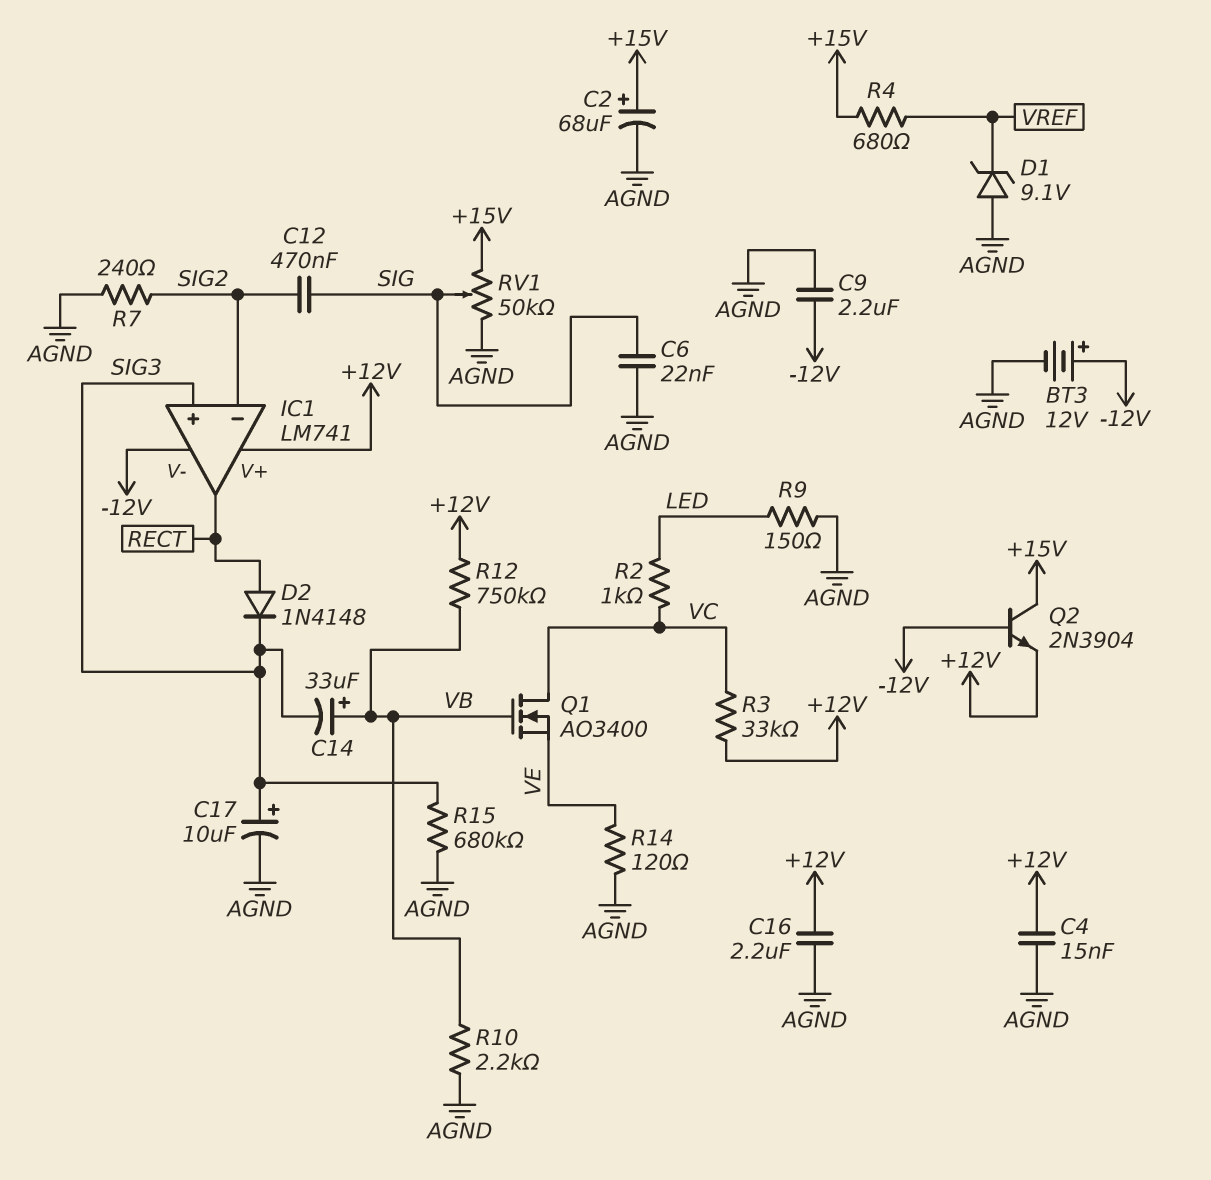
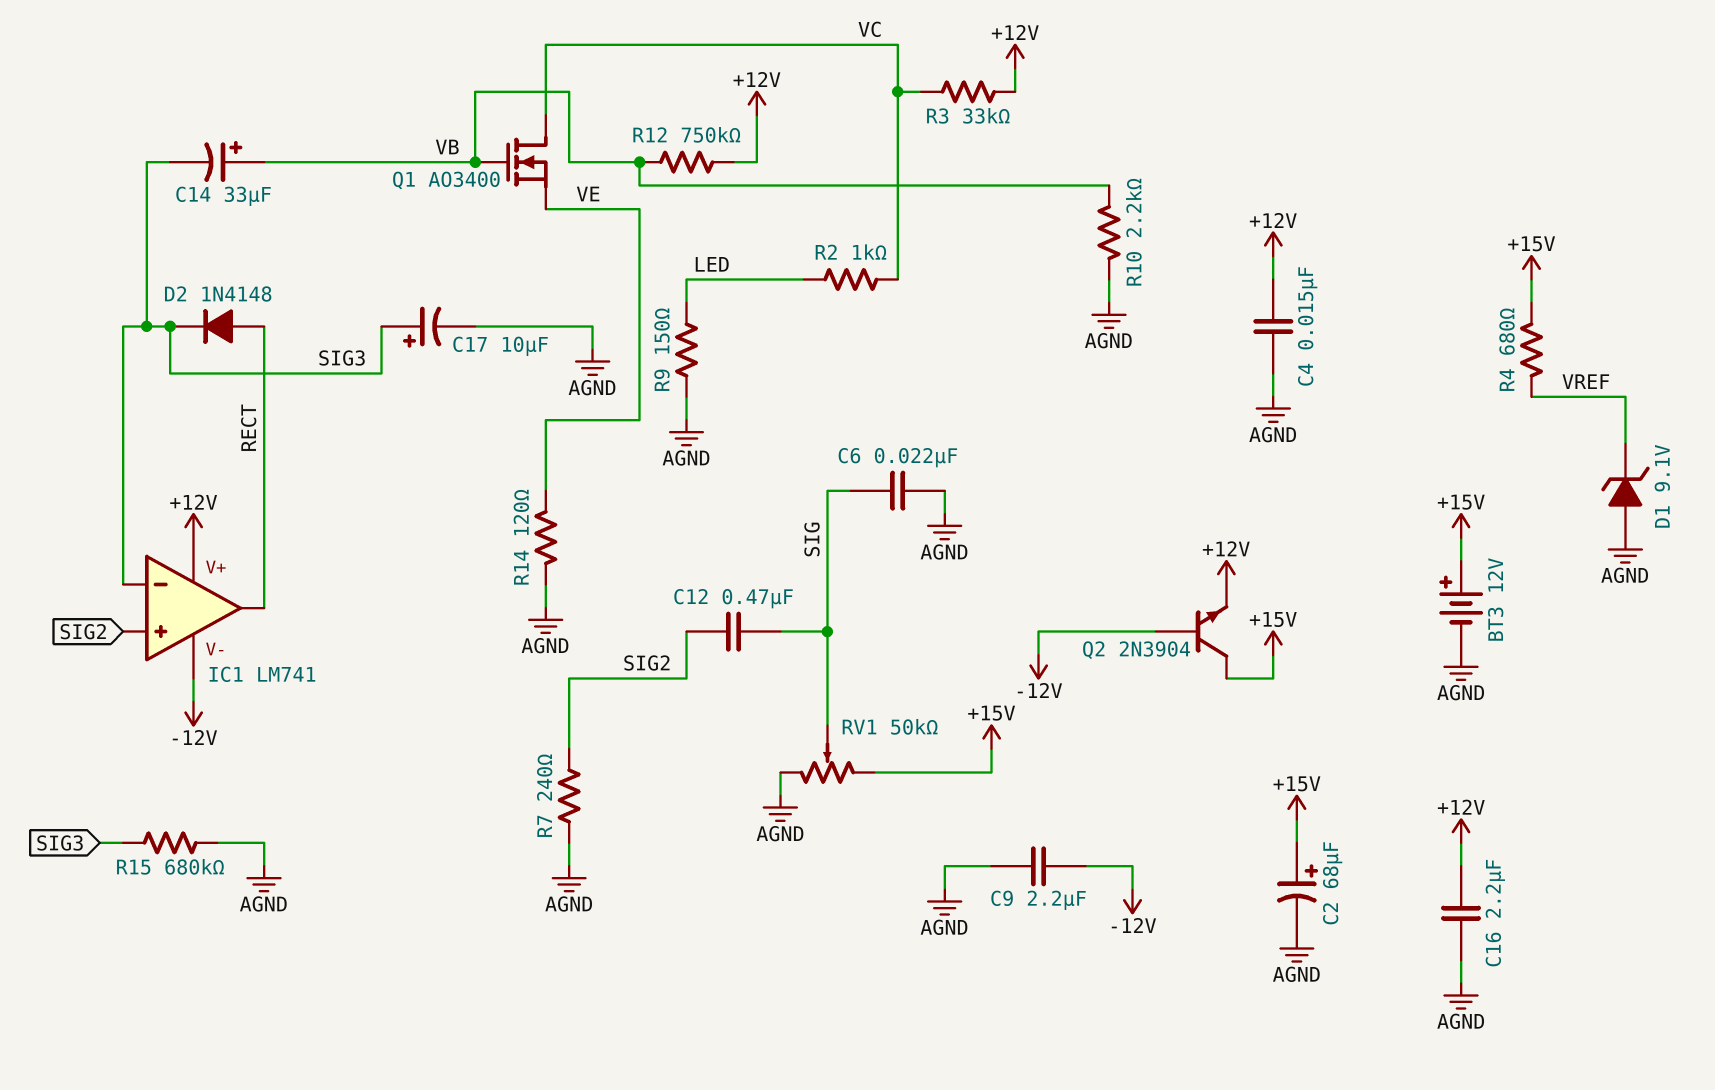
BT3: 12V (plus -12V, minus AGND) -> 12V (plus +15V, minus AGND)
IC1 pin in+: SIG3 -> SIG2
IC1 pin in-: SIG2 -> SIG3

